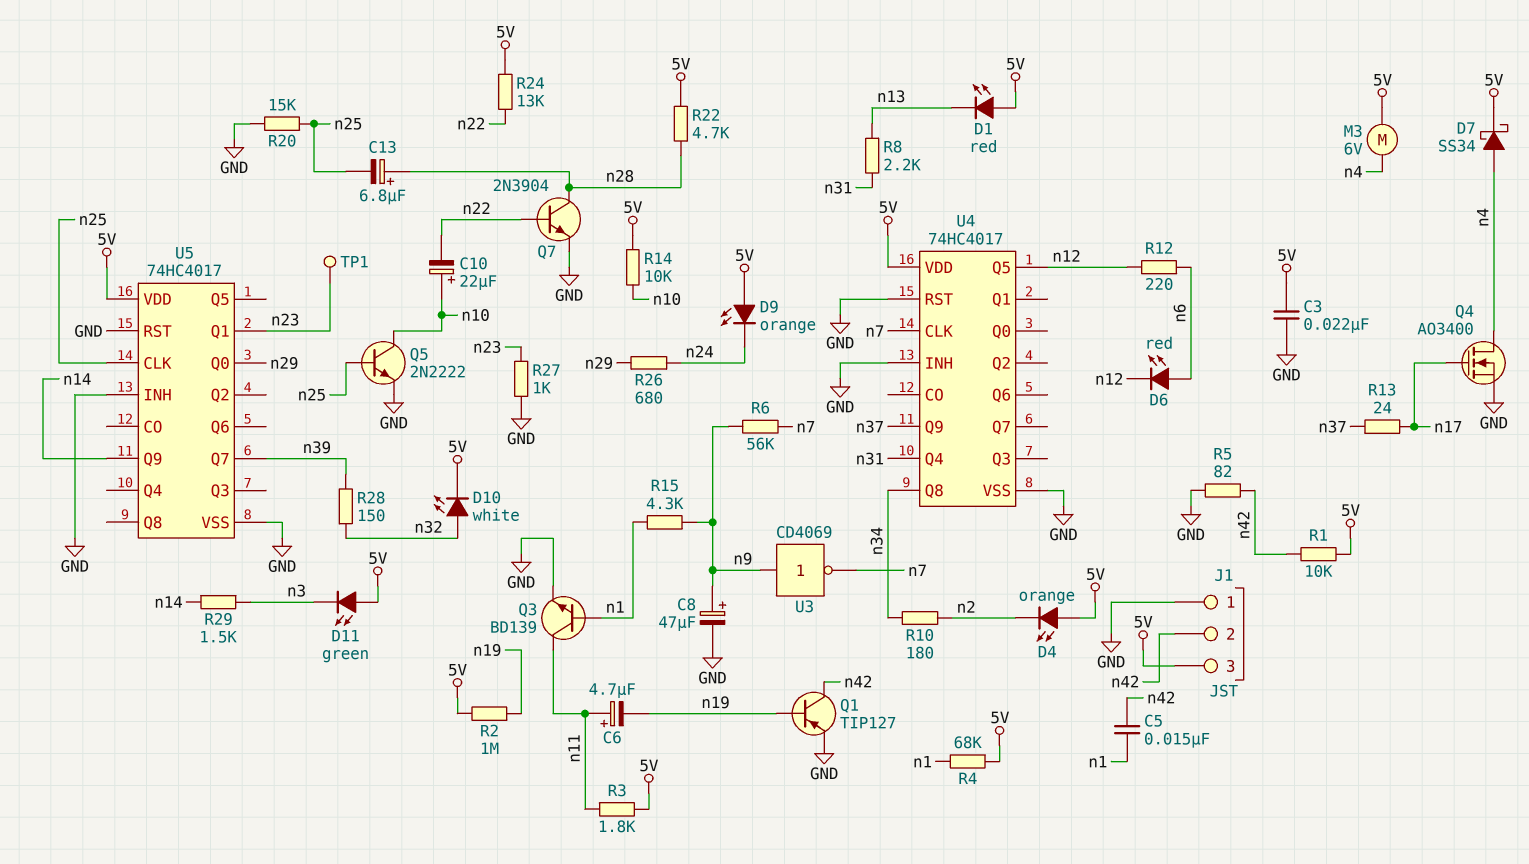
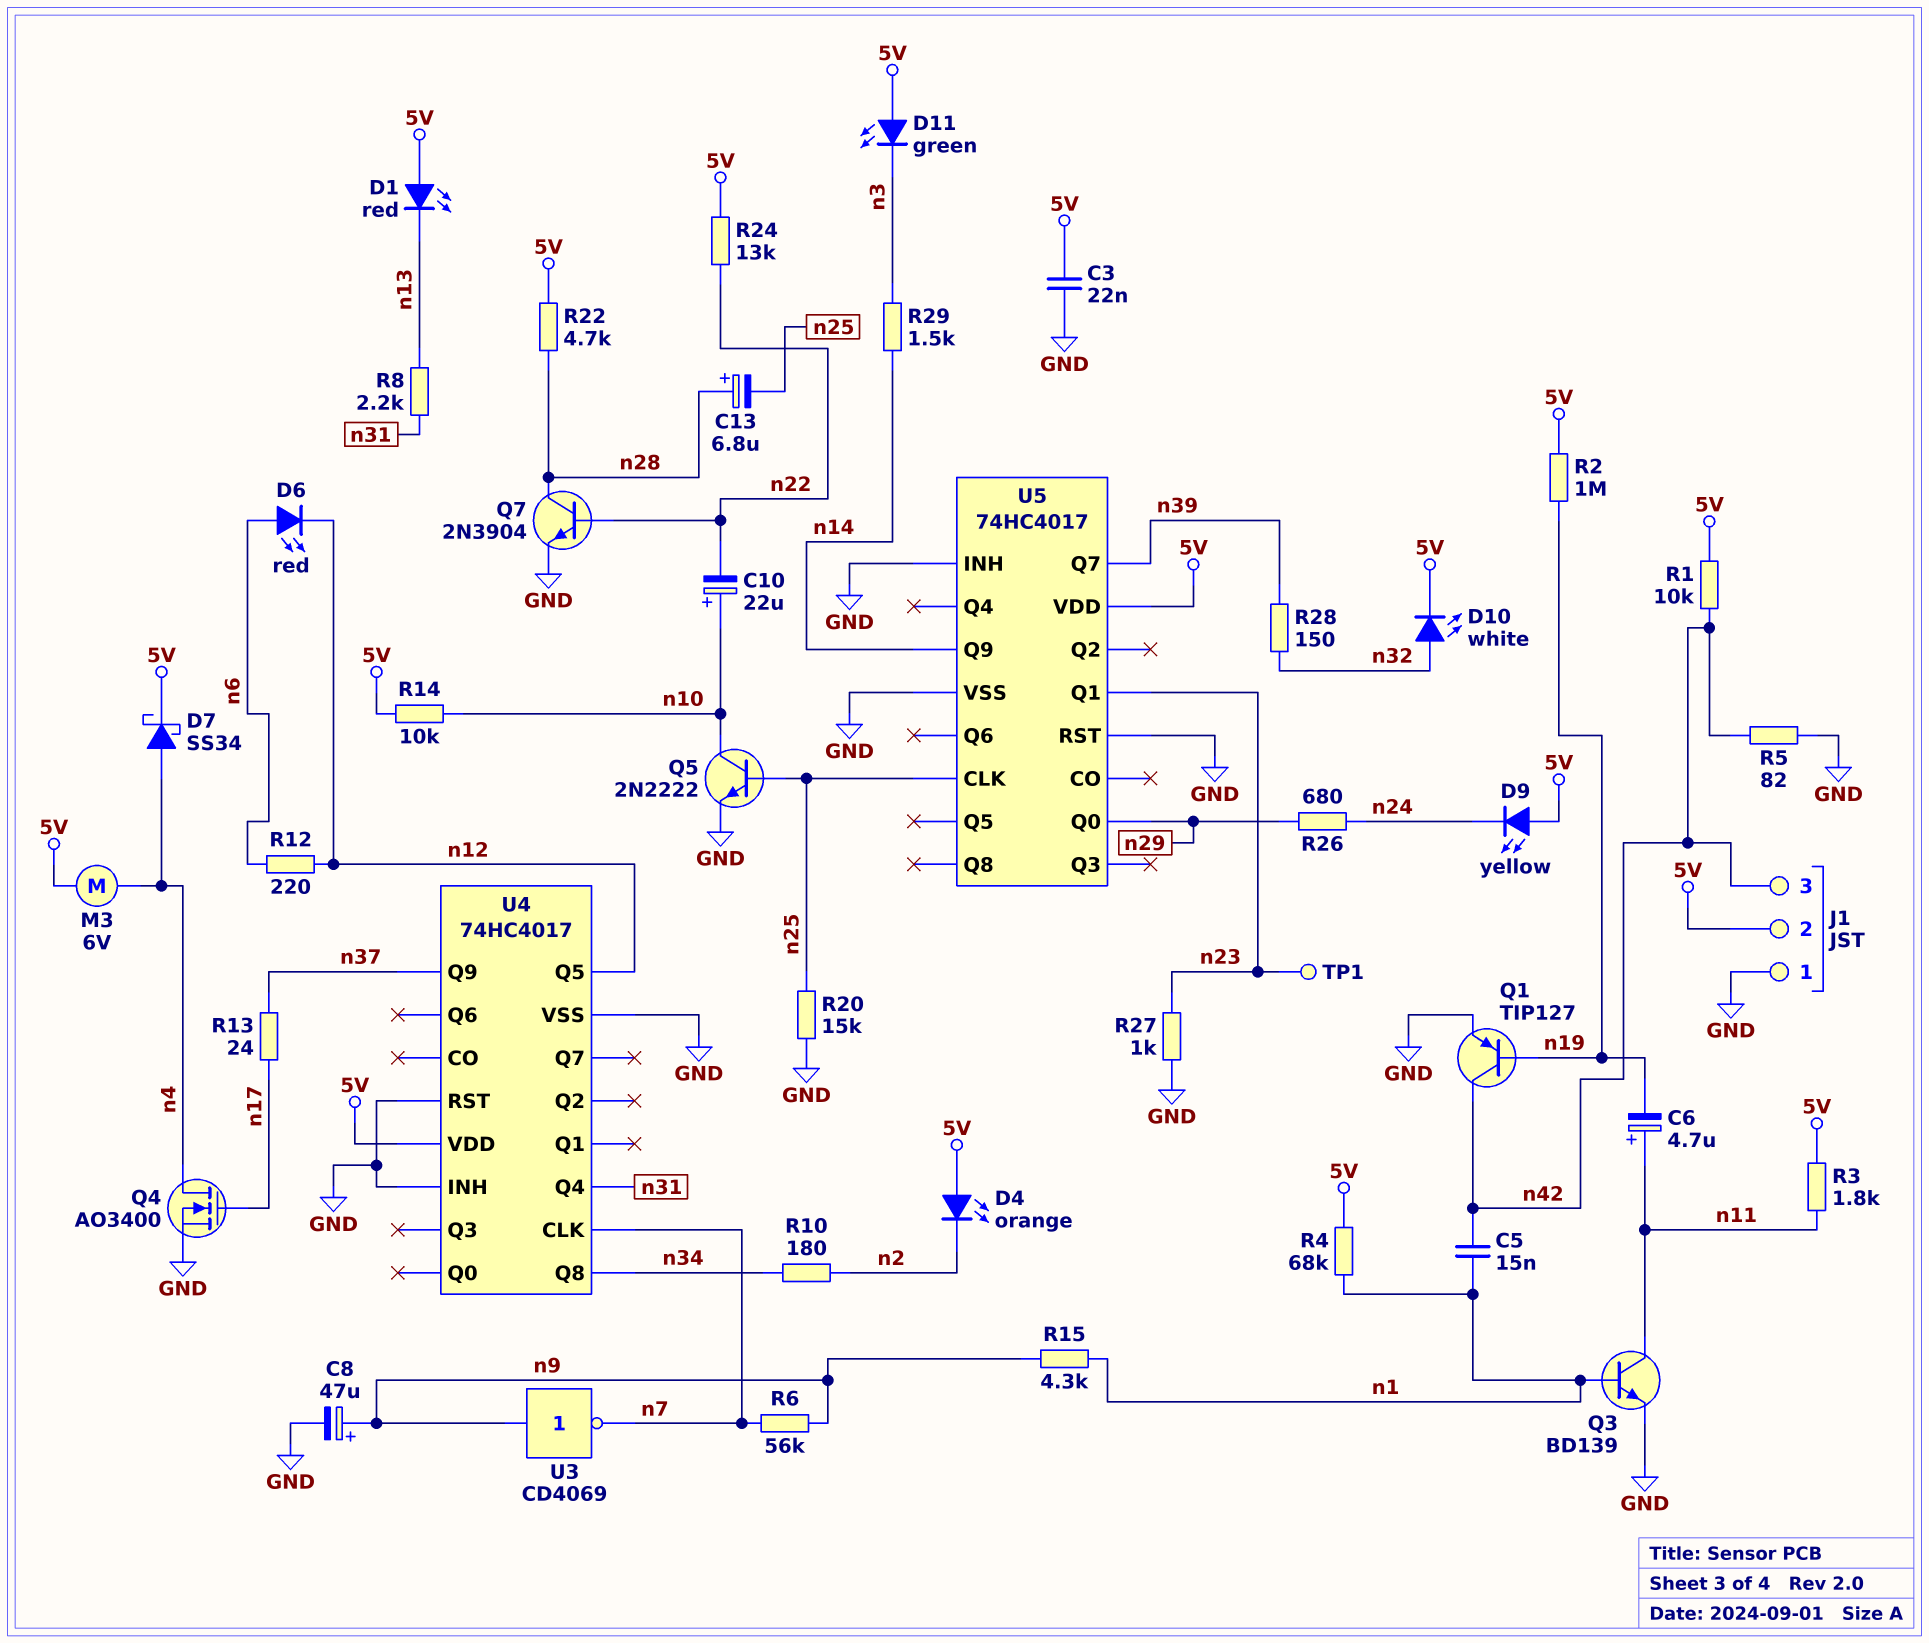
D9: LED orange (A 5V, K n24) -> LED yellow (A 5V, K n24)
J1 pin 2: n42 -> 5V
J1 pin 3: 5V -> n42

